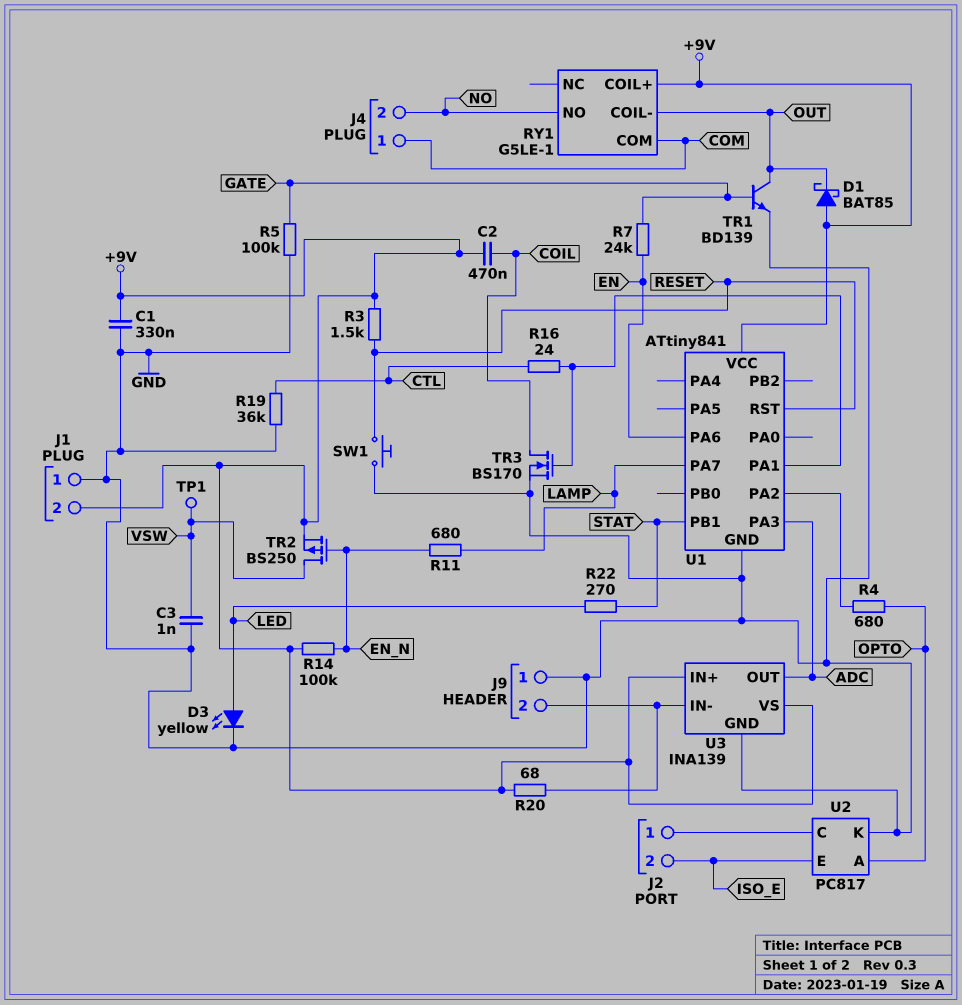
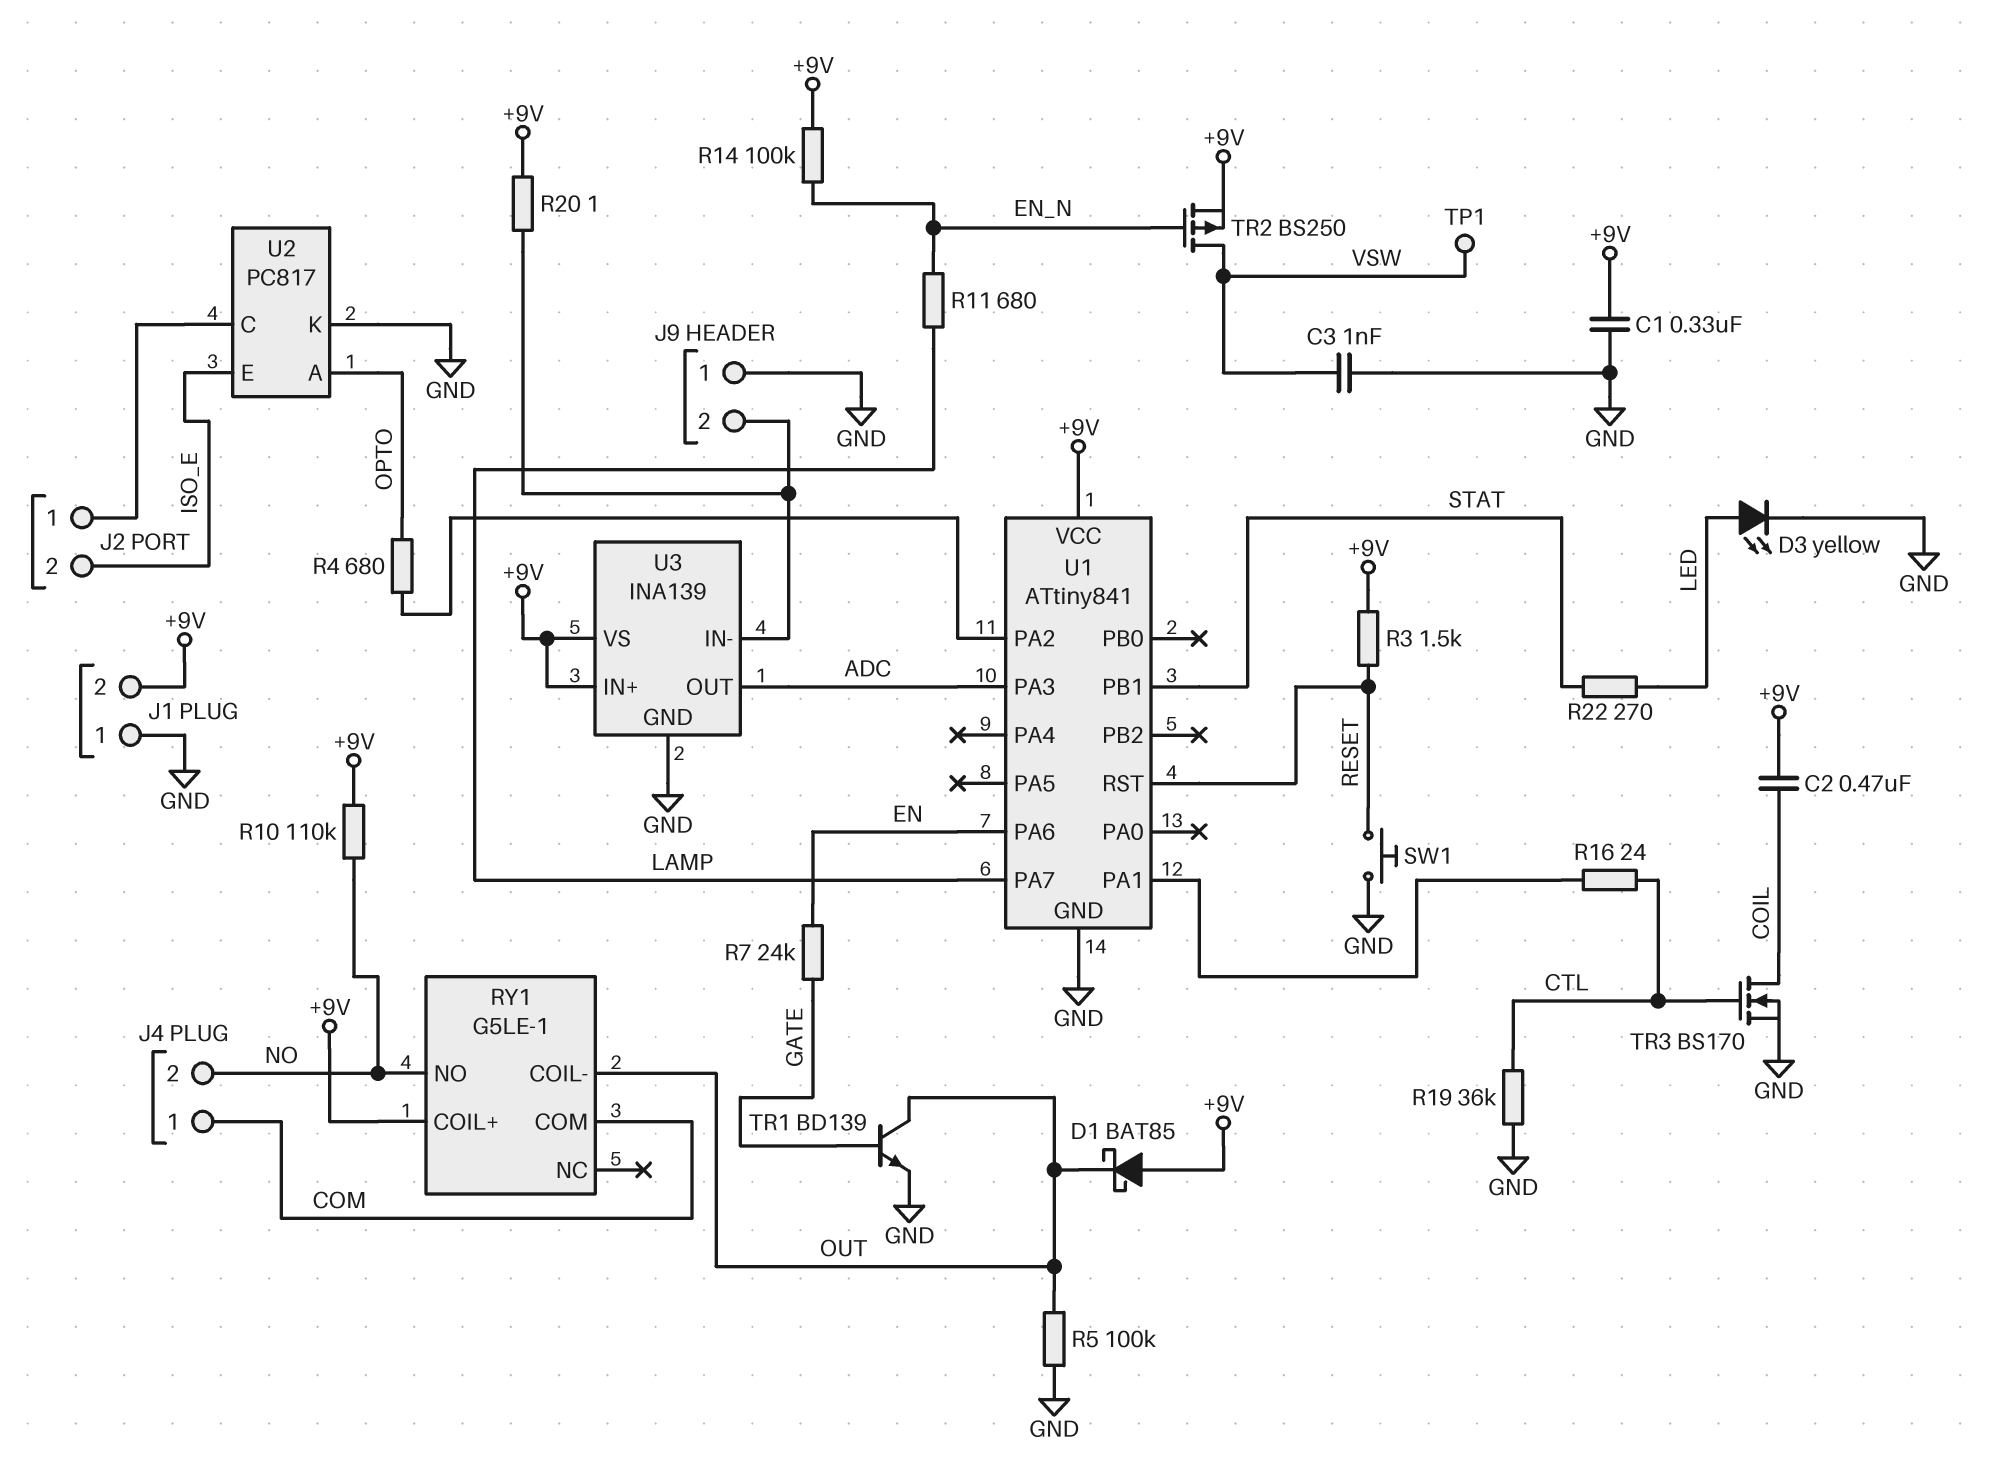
R5: 100k (GATE, GND) -> 100k (GND, OUT)
R10: none -> 110k (+9V, NO)
R20: 68 (+9V, J9/2) -> 1 (+9V, J9/2)
TR3: NMOS BS170 (G U1/PA1, D COIL, S GND) -> NMOS BS170 (G CTL, D COIL, S GND)

